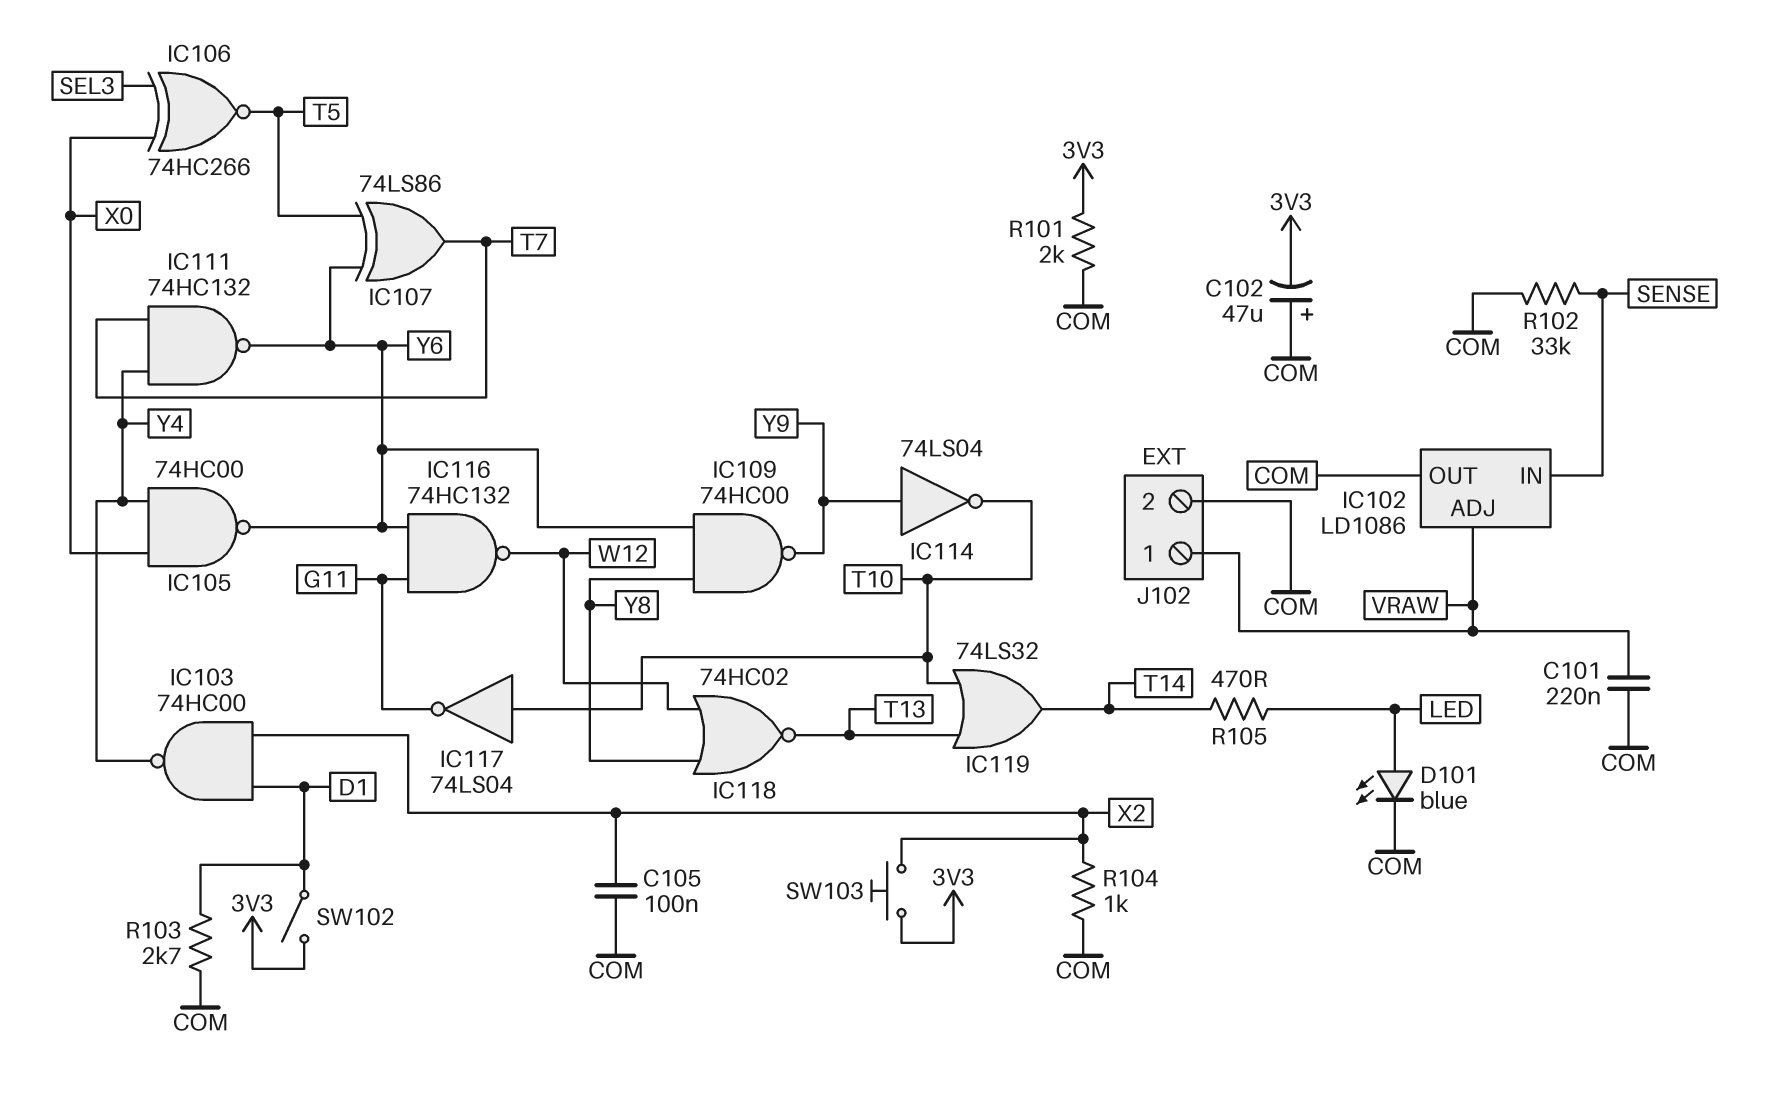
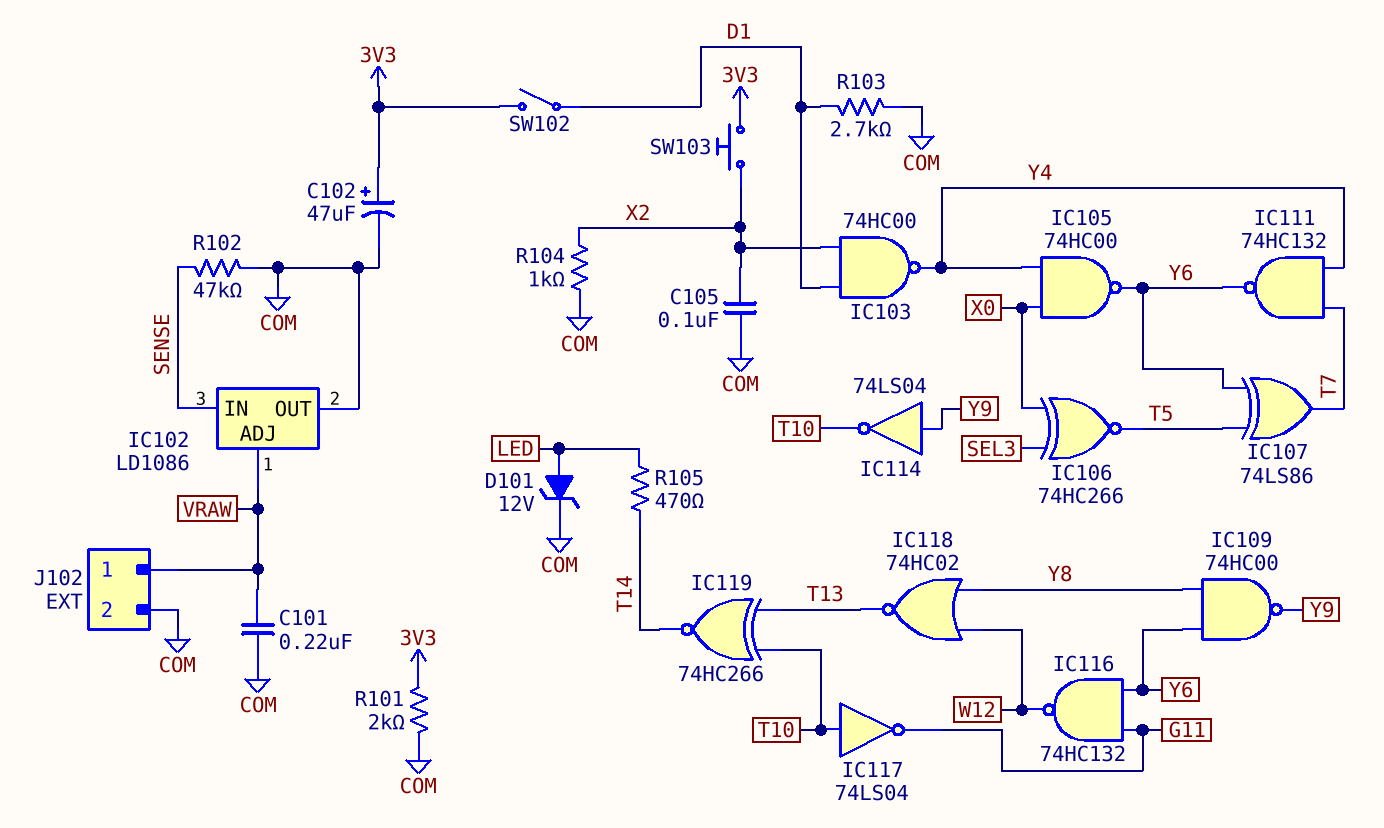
C102: 47uF (plus COM, minus 3V3) -> 47uF (plus 3V3, minus COM)
D101: LED blue (A LED, K COM) -> zener 12V (A LED, K COM)
IC119: OR 74LS32 (in T10, in T13, out T14) -> XNOR 74HC266 (in T10, in T13, out T14)
R102: 33k (COM, SENSE) -> 47k (COM, SENSE)

